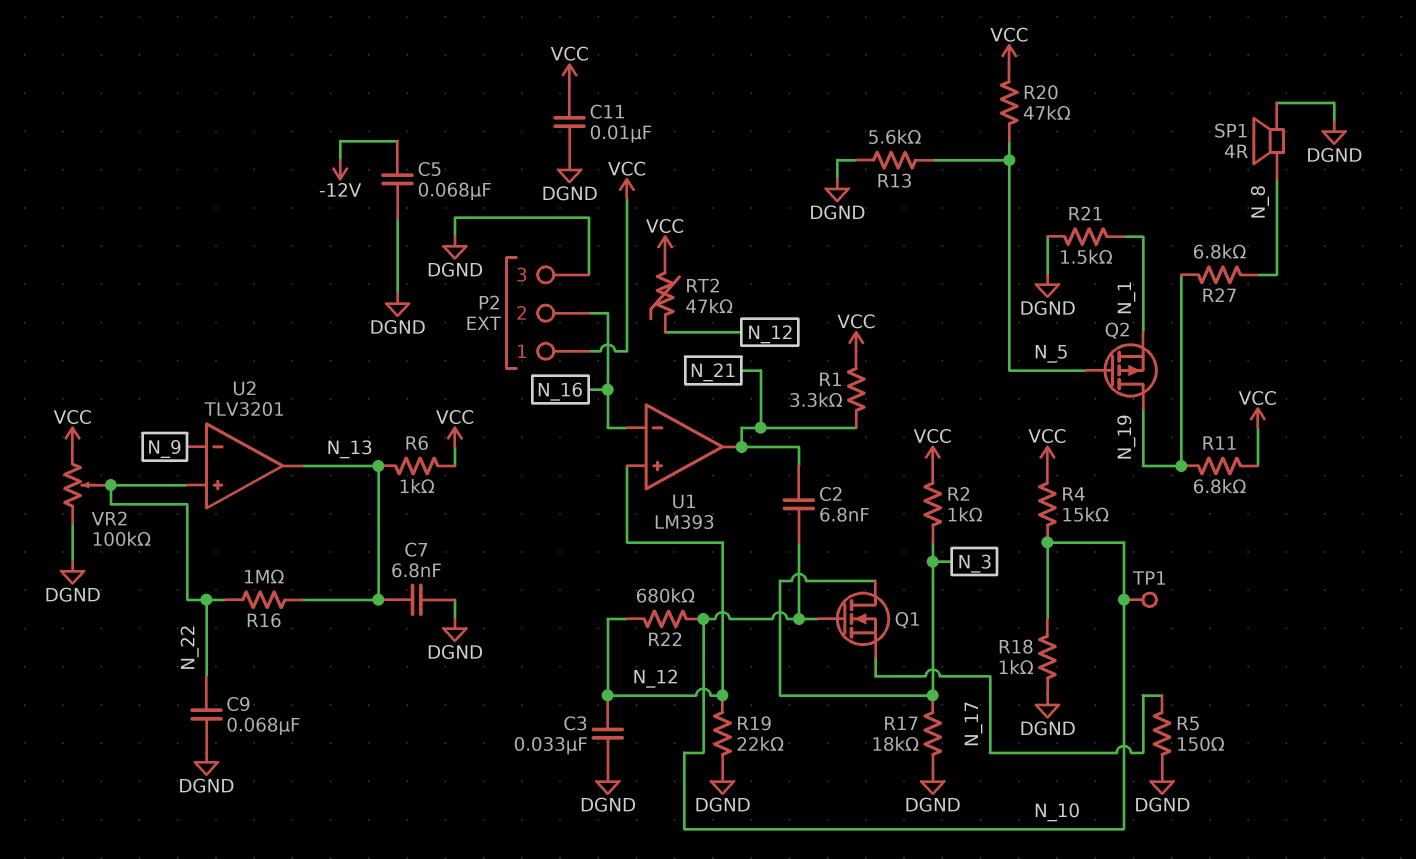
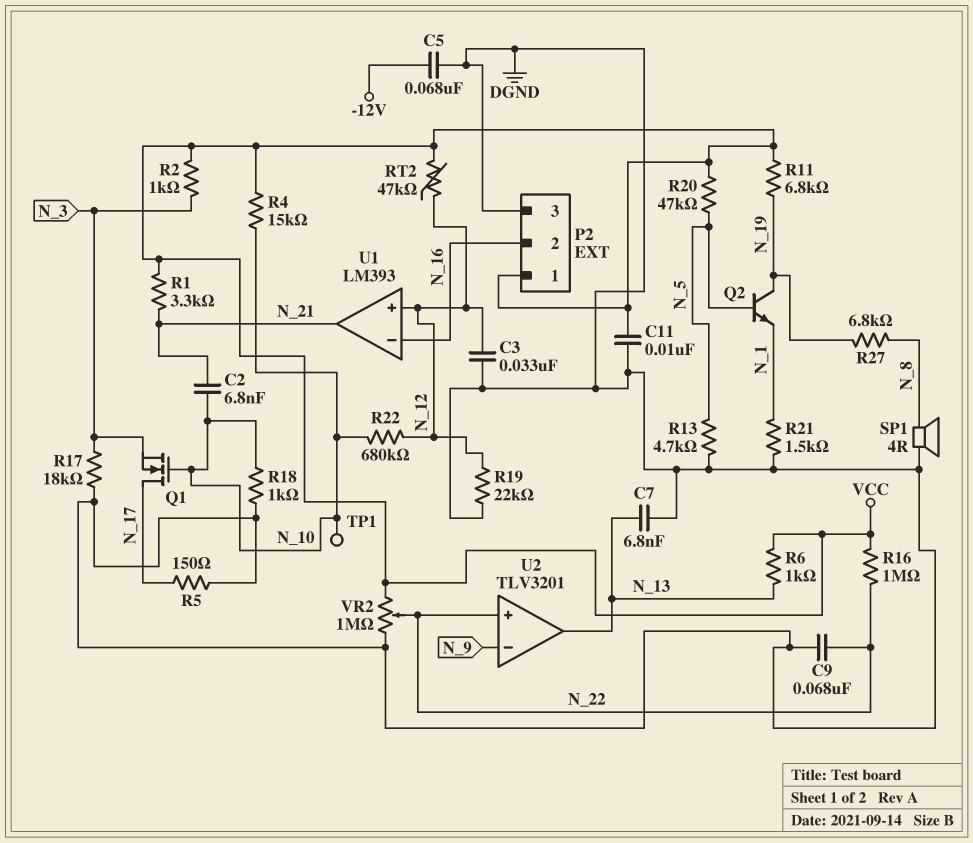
Q1: NMOS (G N_10, D N_3, S N_17) -> NMOS (G N_10, D N_17, S N_3)
Q2: PMOS (G N_5, D N_19, S N_1) -> NPN (B N_5, C N_19, E N_1)
R13: 5.6k (DGND, N_5) -> 4.7k (DGND, N_5)
R16: 1M (N_13, N_22) -> 1M (N_22, VCC)
VR2: 100k (DGND, VCC, wiper N_22) -> 1M (DGND, VCC, wiper N_22)

